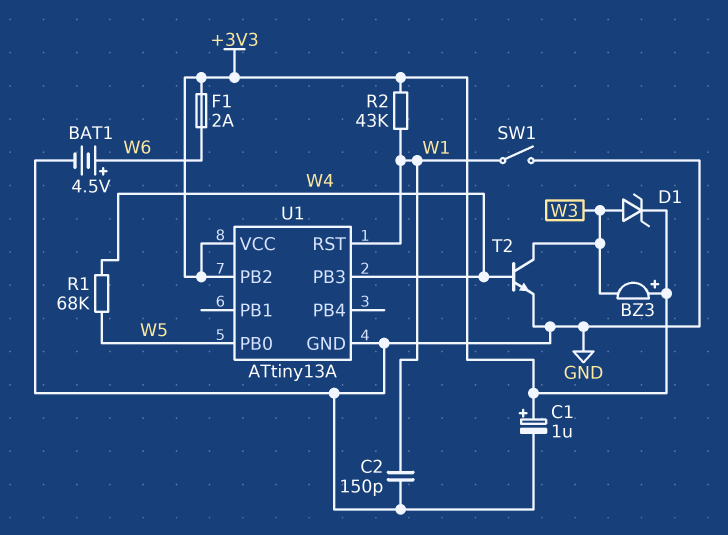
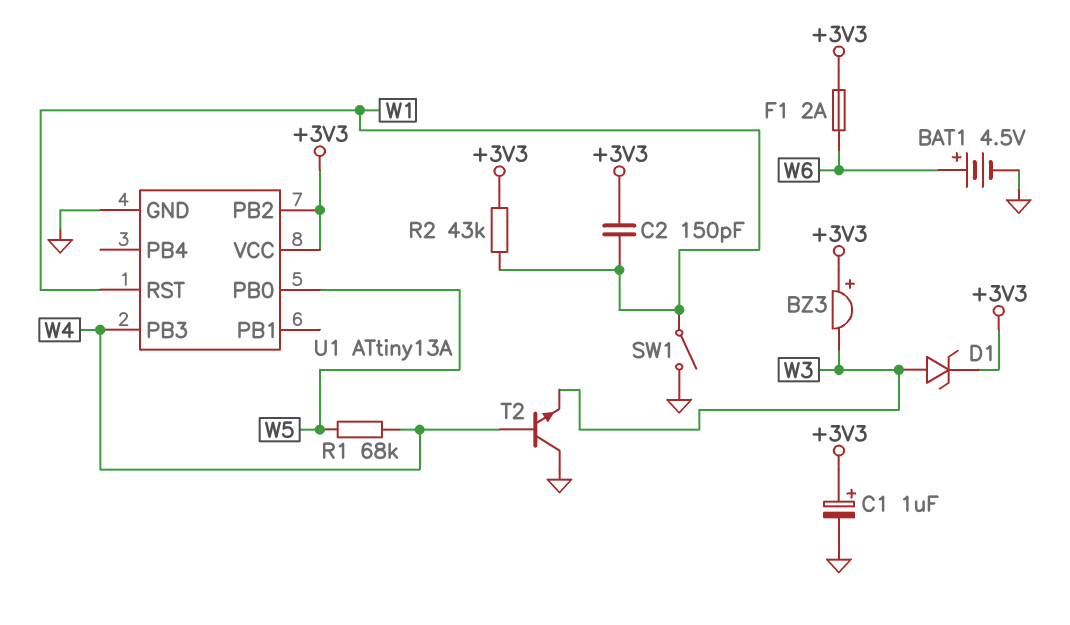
C2: 150pF (GND, W1) -> 150pF (+3V3, W1)
T2: NPN (B W4, C W3, E GND) -> NPN (B W4, C GND, E W3)

